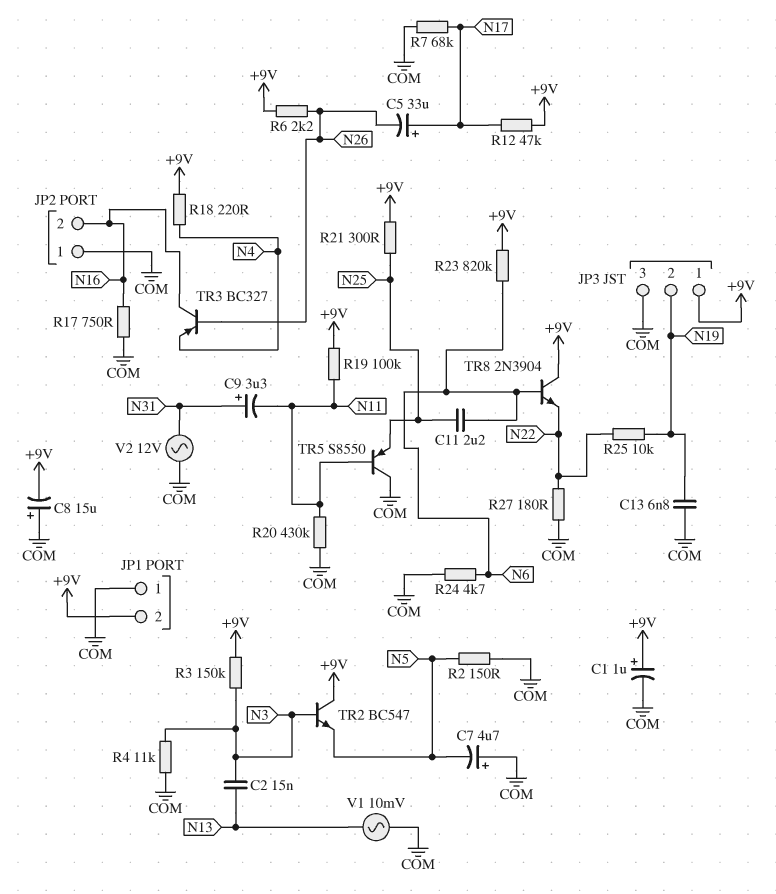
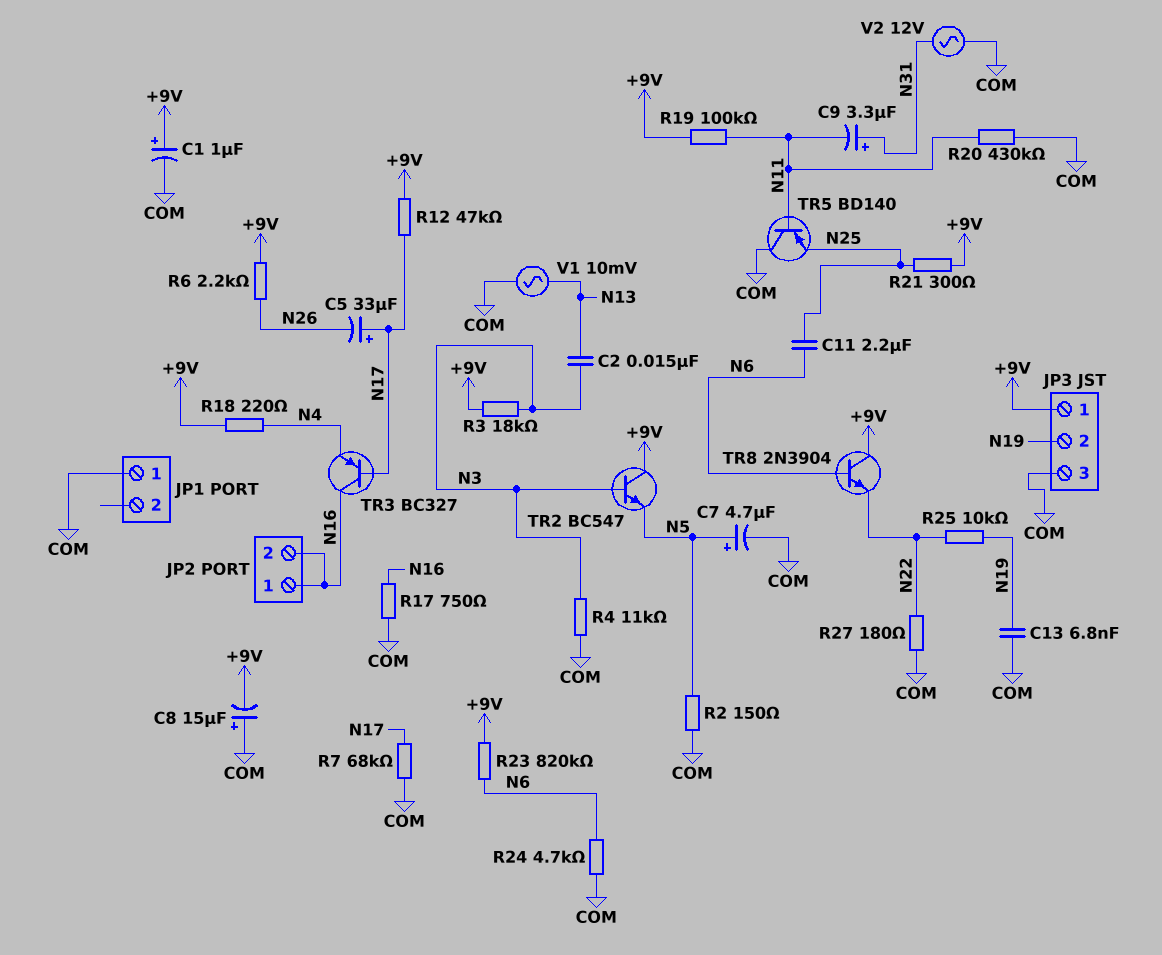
C7: 4.7uF (plus COM, minus N5) -> 4.7uF (plus N5, minus COM)
JP1 pin 2: +9V -> none
JP2 pin 1: COM -> N16
R3: 150k (+9V, N3) -> 18k (+9V, N3)
TR3: PNP BC327 (B N26, C N16, E N4) -> PNP BC327 (B N17, C N16, E N4)
TR5: PNP S8550 (B N11, C COM, E N25) -> PNP BD140 (B N11, C COM, E N25)

